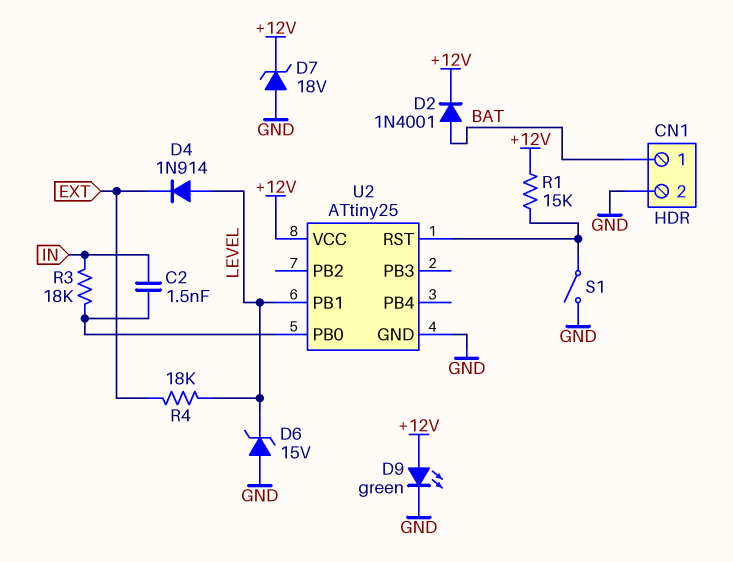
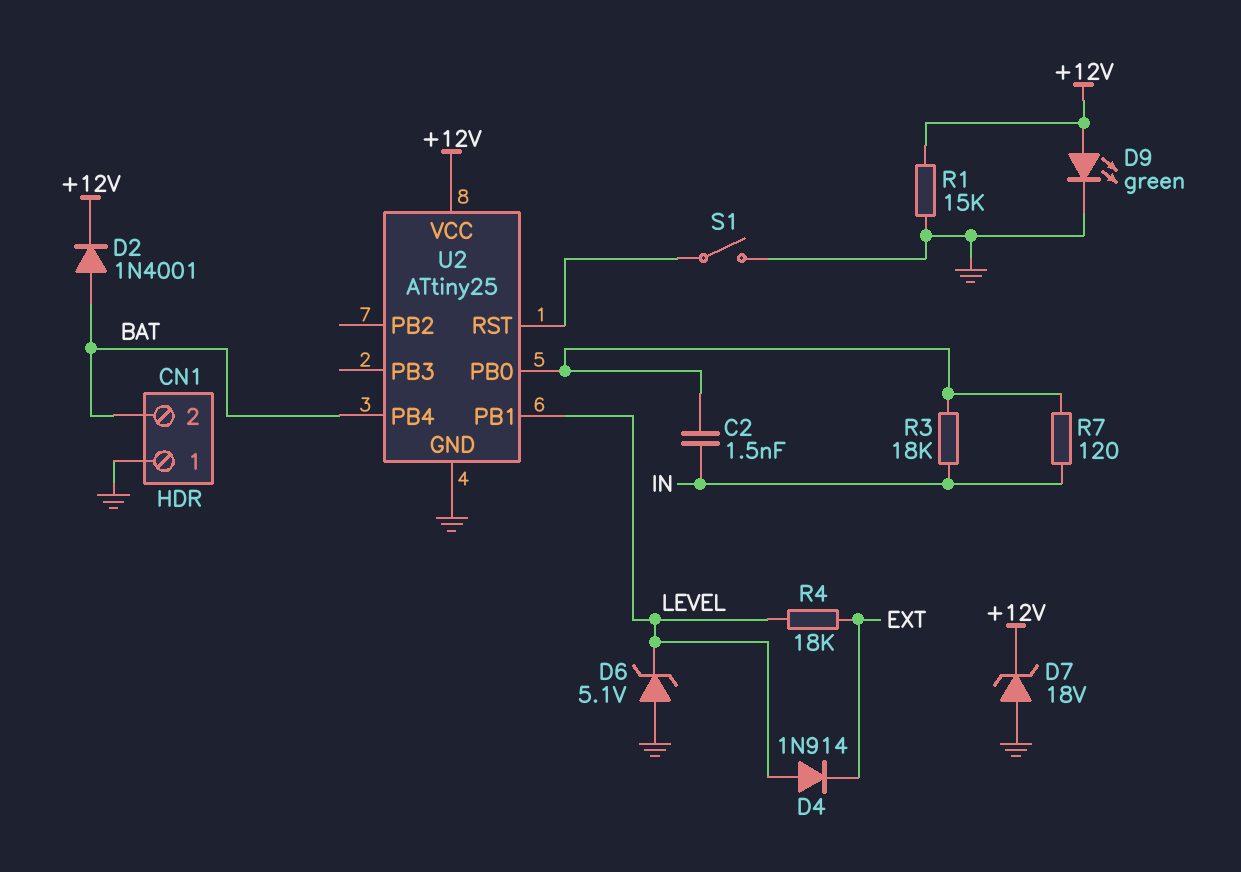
CN1 pin 1: BAT -> GND
CN1 pin 2: GND -> BAT
D6: zener 15V (A GND, K LEVEL) -> zener 5.1V (A GND, K LEVEL)
R1: 15k (+12V, U2/RST) -> 15k (+12V, GND)
R7: none -> 120 (IN, U2/PB0)
U2 pin PB4: none -> BAT

